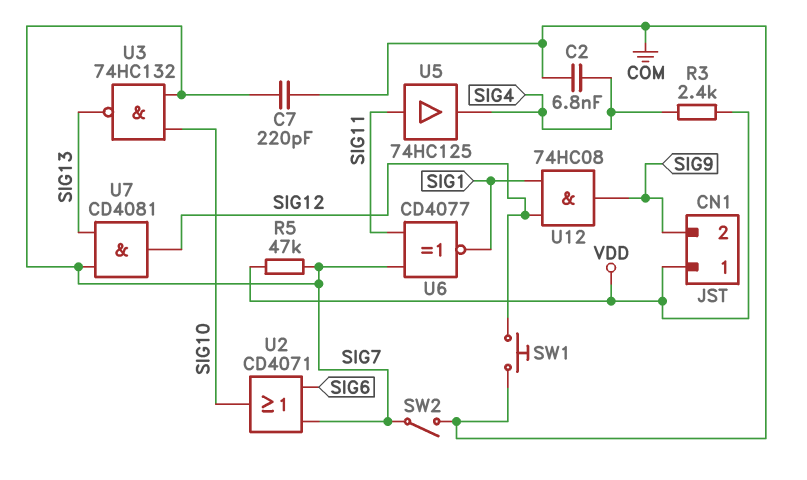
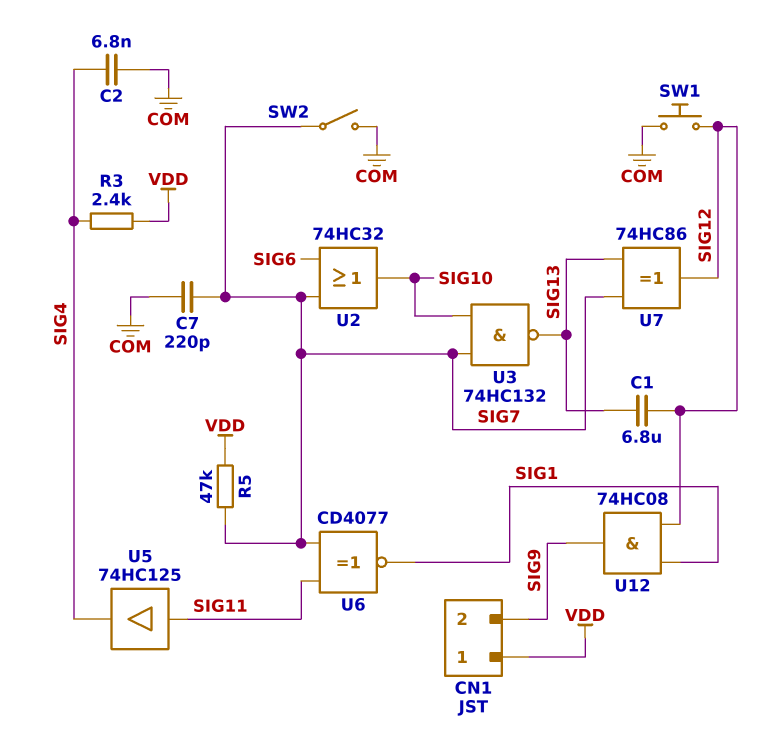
C1: none -> 6.8uF (SIG12, SIG13)
U2: OR CD4071 (in SIG6, in SIG7, out SIG10) -> OR 74HC32 (in SIG6, in SIG7, out SIG10)
U7: AND CD4081 (in SIG7, in SIG13, out SIG12) -> XOR 74HC86 (in SIG7, in SIG13, out SIG12)

